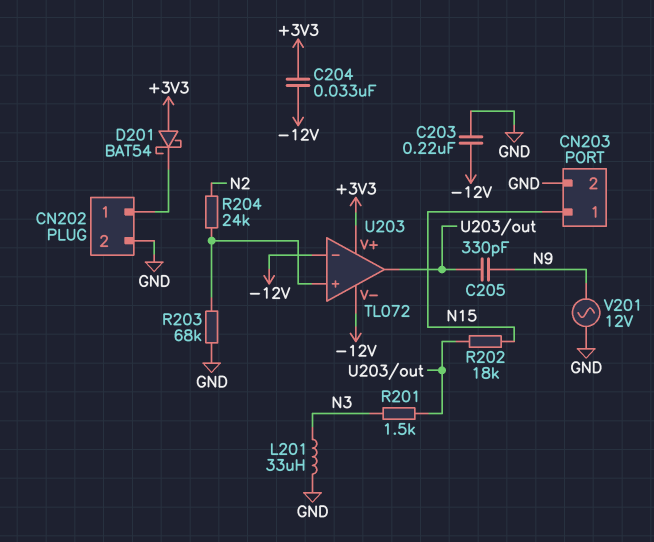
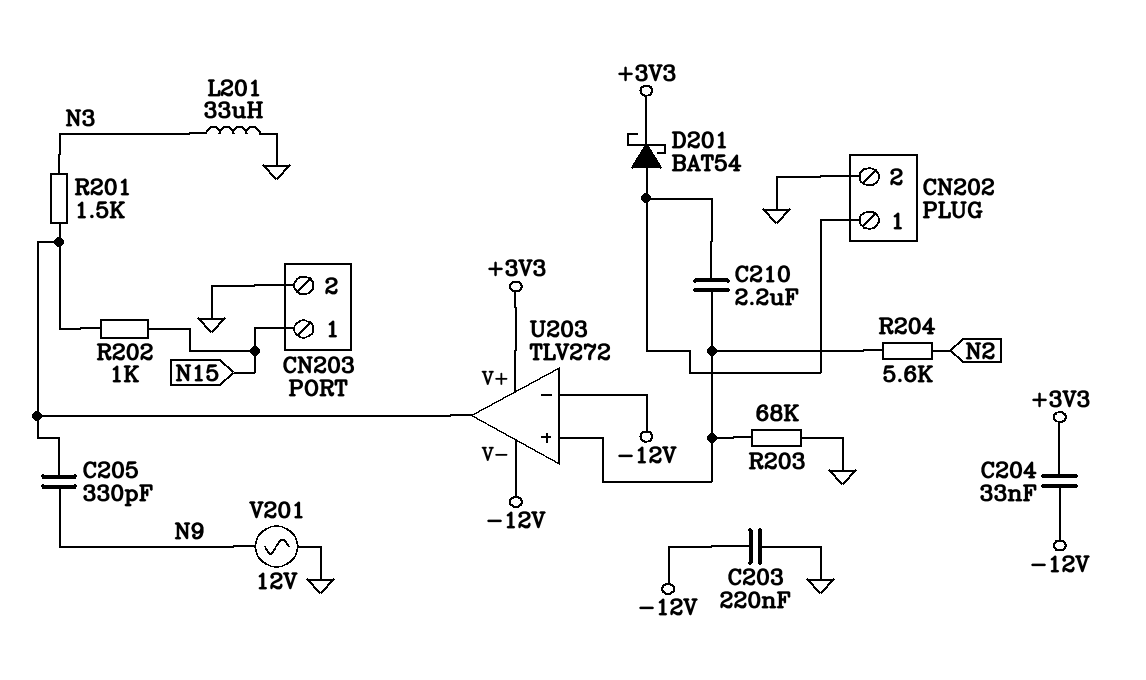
C210: none -> 2.2uF (CN202/1, U203/in+)
D201: schottky BAT54 (A +3V3, K CN202/1) -> schottky BAT54 (A CN202/1, K +3V3)
R202: 18k (N15, U203/out) -> 1k (N15, U203/out)
R204: 24k (N2, U203/in+) -> 5.6k (N2, U203/in+)
U203: TL072 -> TLV272

